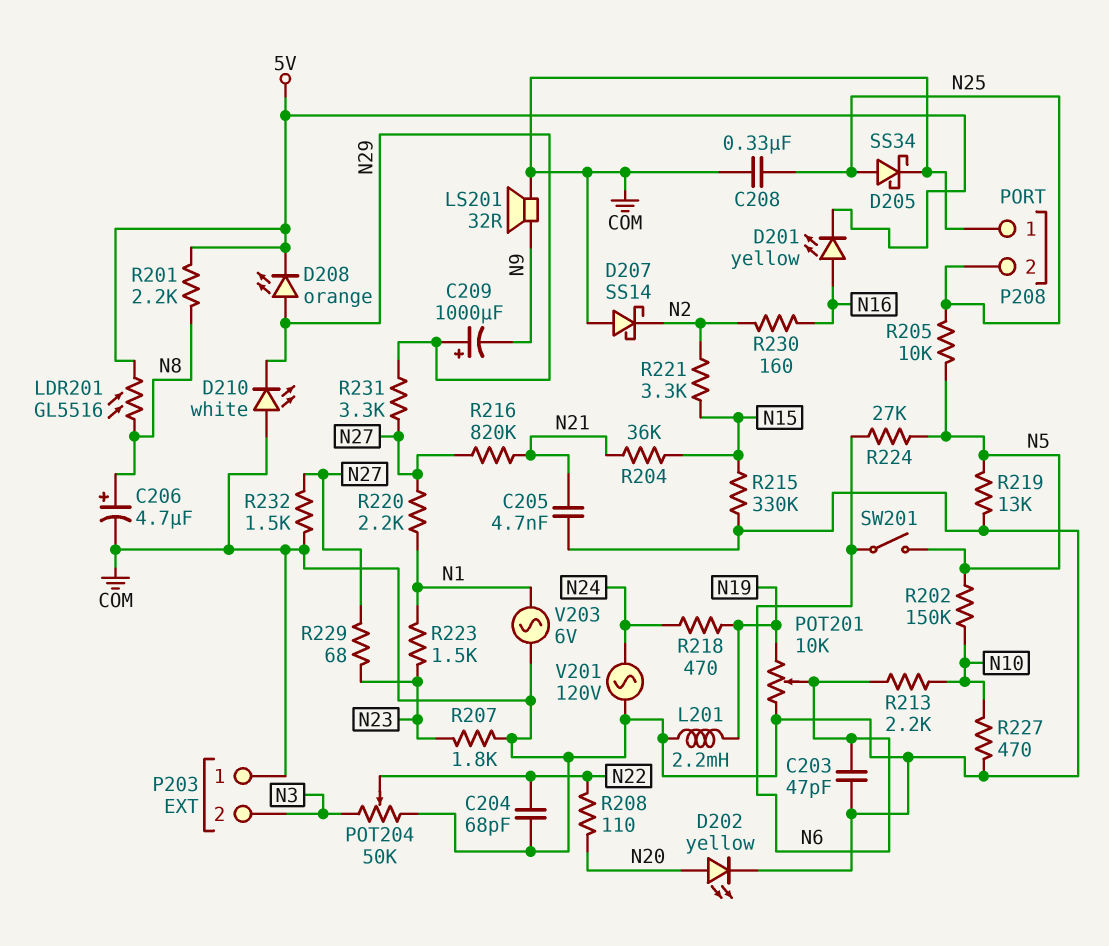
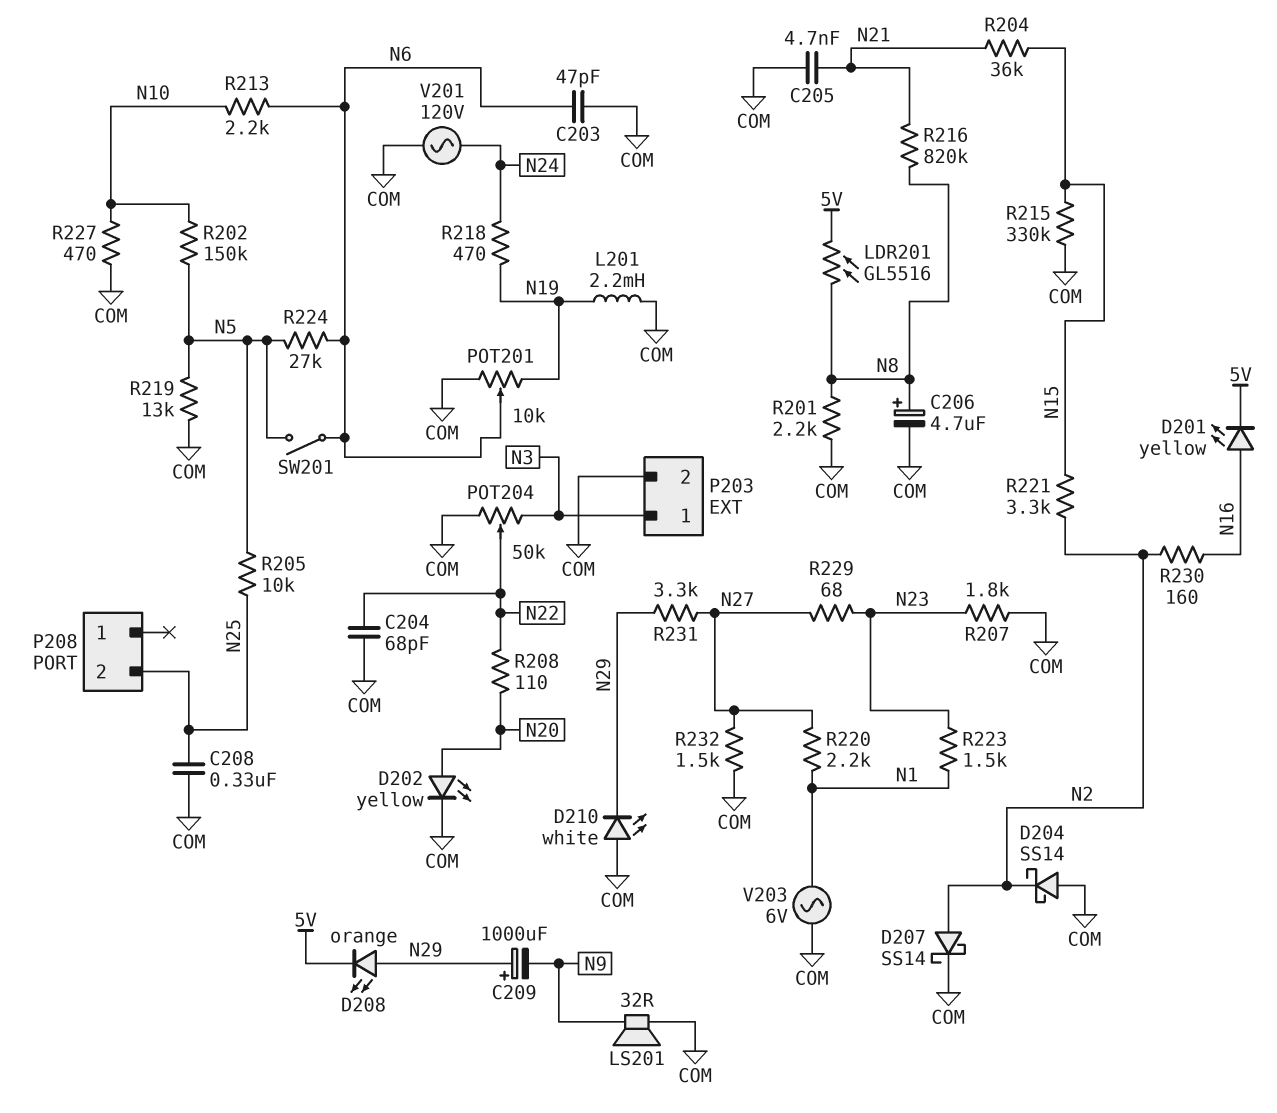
D204: none -> schottky SS14 (A COM, K N2)
D205: schottky SS34 (A N25, K COM) -> none
D207: schottky SS14 (A COM, K N2) -> schottky SS14 (A N2, K COM)
P203 pin 1: COM -> N3
P203 pin 2: N3 -> COM
P208 pin 1: COM -> none
R201: 2.2k (5V, N8) -> 2.2k (COM, N8)
R216: 820k (N21, N27) -> 820k (N8, N21)

